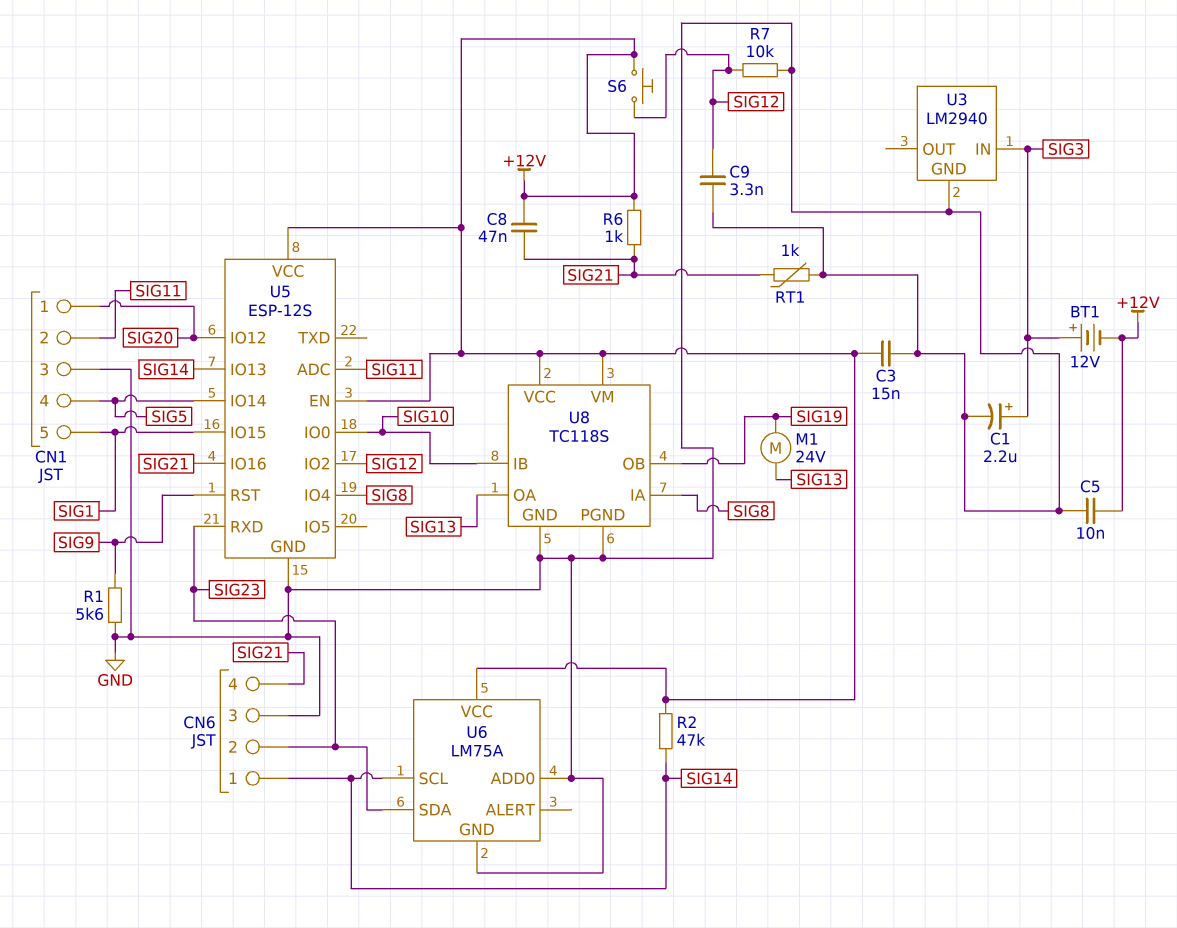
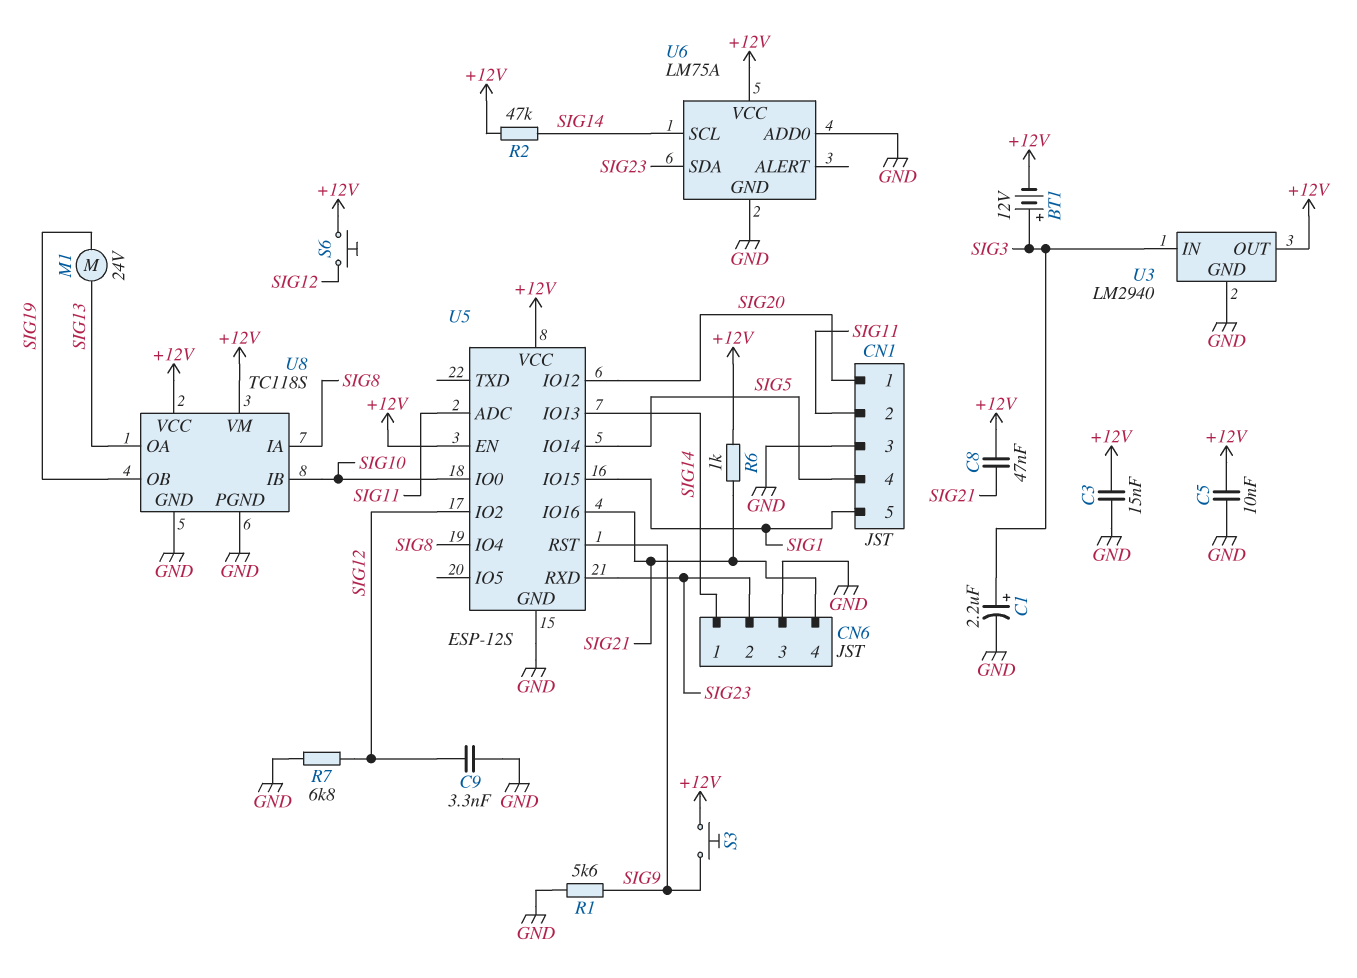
R7: 10k (GND, SIG12) -> 6.8k (GND, SIG12)
RT1: 1k (GND, SIG21) -> none
S3: none -> button (+12V, SIG9)
U3 pin OUT: none -> +12V

